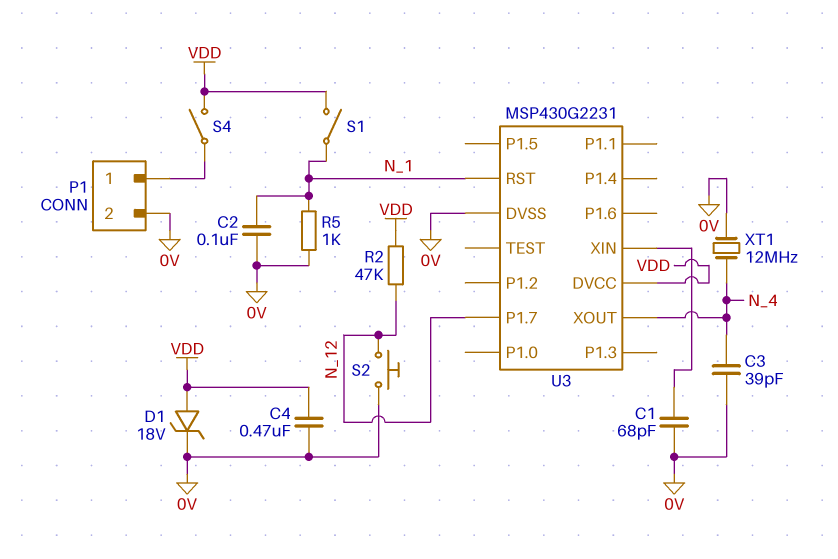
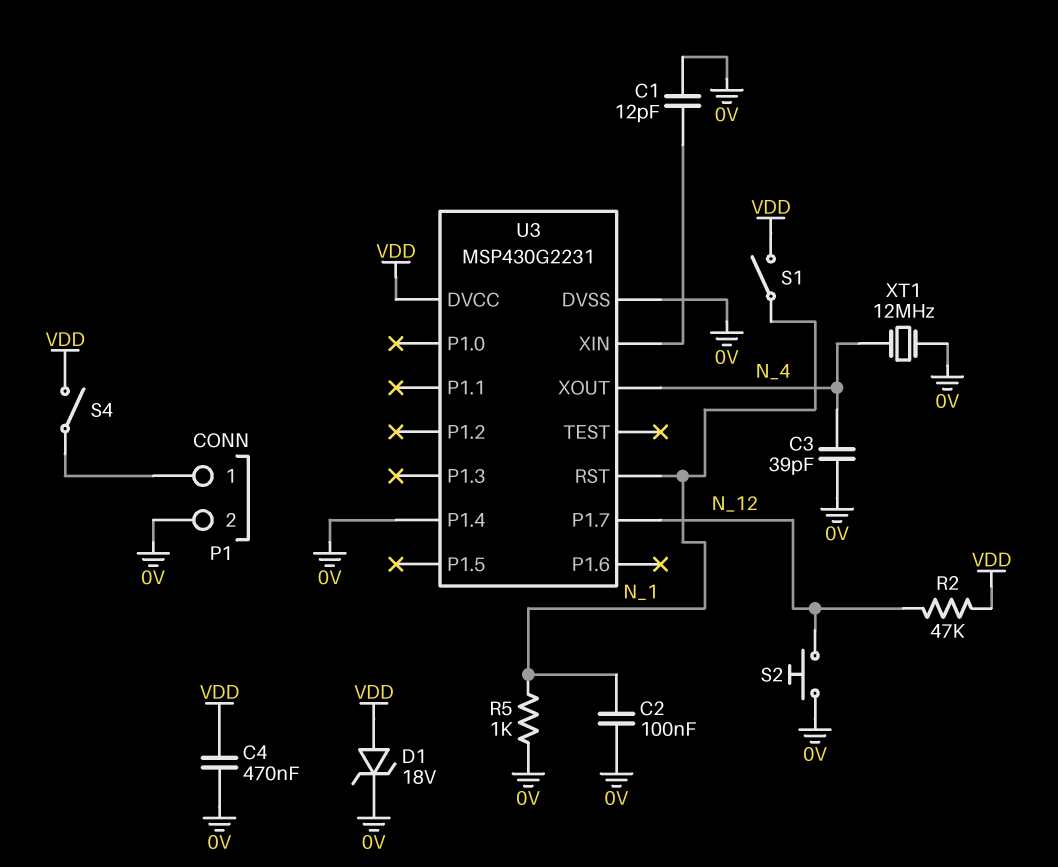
C1: 68pF (0V, U3/XIN) -> 12pF (0V, U3/XIN)
U3 pin P1.4: none -> 0V

